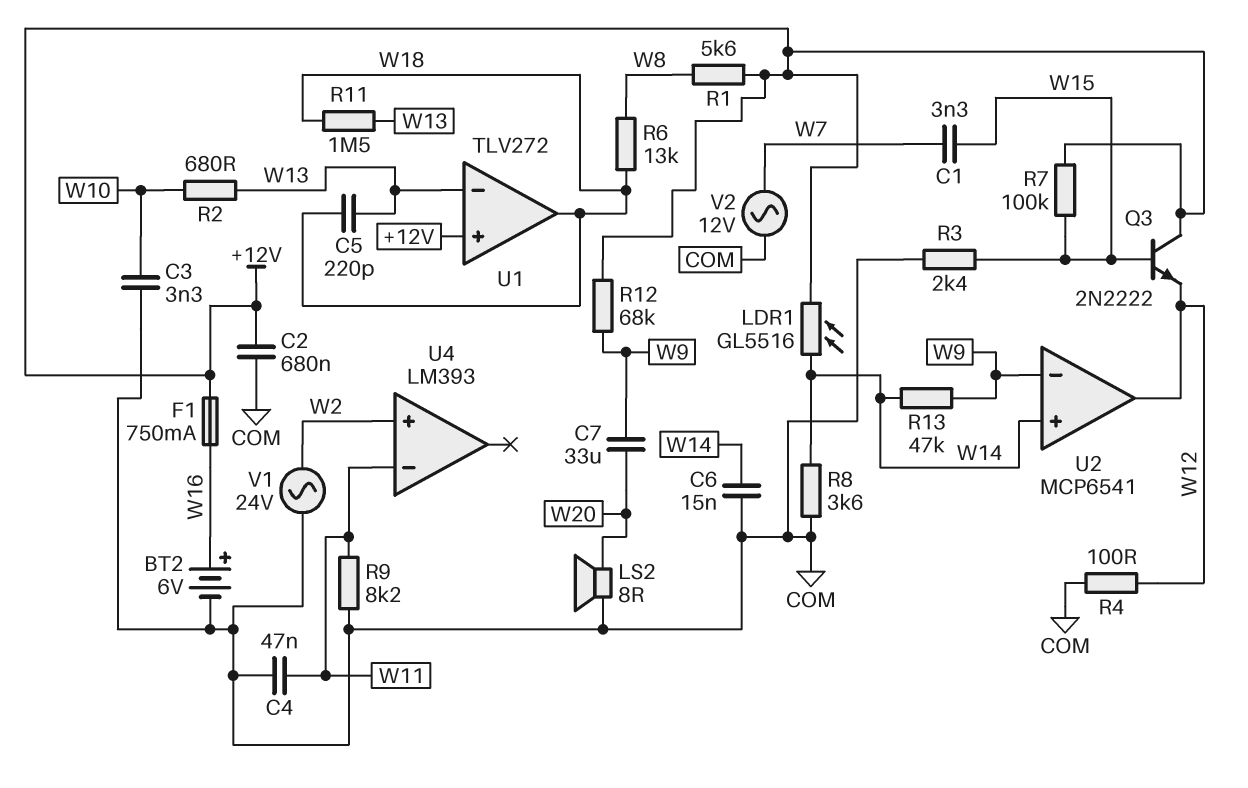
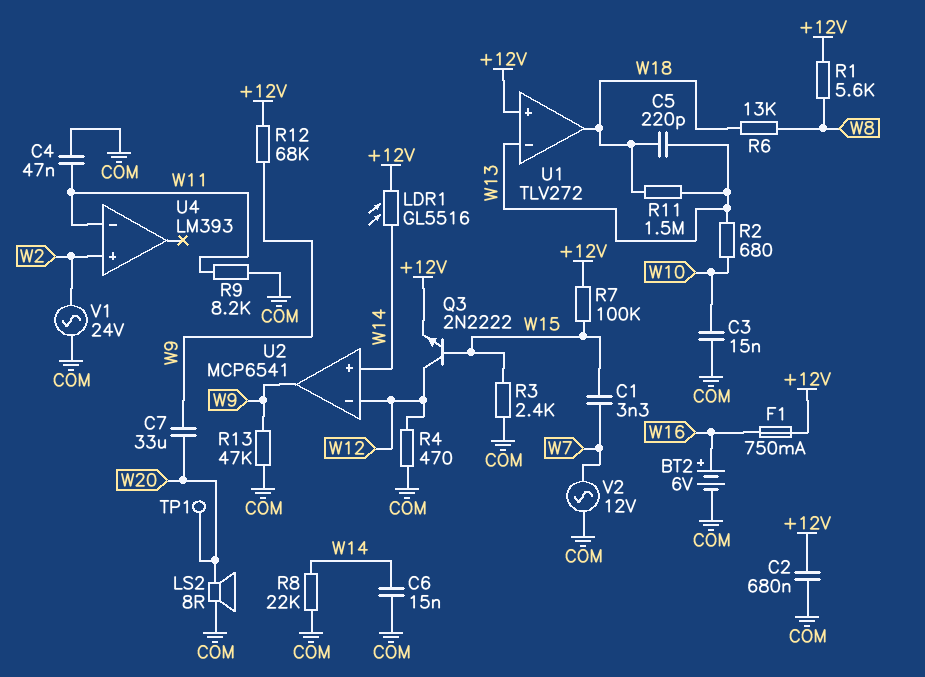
C3: 3.3nF (COM, W10) -> 15nF (COM, W10)
Q3: NPN 2N2222 (B W15, C +12V, E W12) -> NPN 2N2222 (B W15, C W12, E +12V)
R4: 100 (COM, W12) -> 470 (COM, W12)
R8: 3.6k (COM, W14) -> 22k (COM, W14)
R13: 47k (W9, W14) -> 47k (COM, W9)
TP1: none -> test point (W20)
U2 pin in-: W9 -> W12
U2 pin out: W12 -> W9

